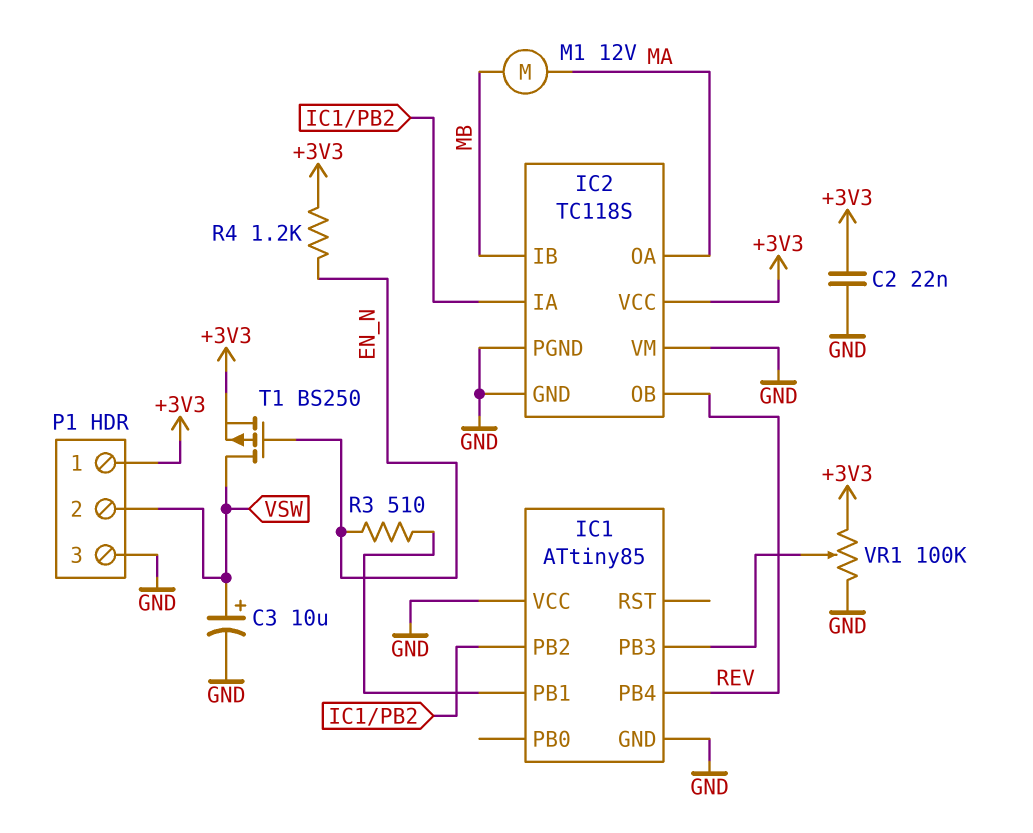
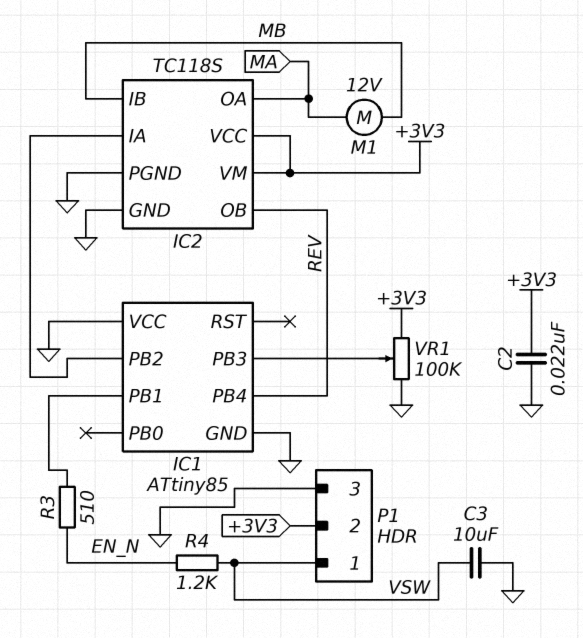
C3: 10uF (plus VSW, minus GND) -> 10uF (GND, VSW)
IC2 pin VM: GND -> +3V3
P1 pin 1: +3V3 -> VSW
P1 pin 2: VSW -> +3V3
R4: 1.2k (+3V3, EN_N) -> 1.2k (EN_N, VSW)
T1: PMOS BS250 (G EN_N, D VSW, S +3V3) -> none

